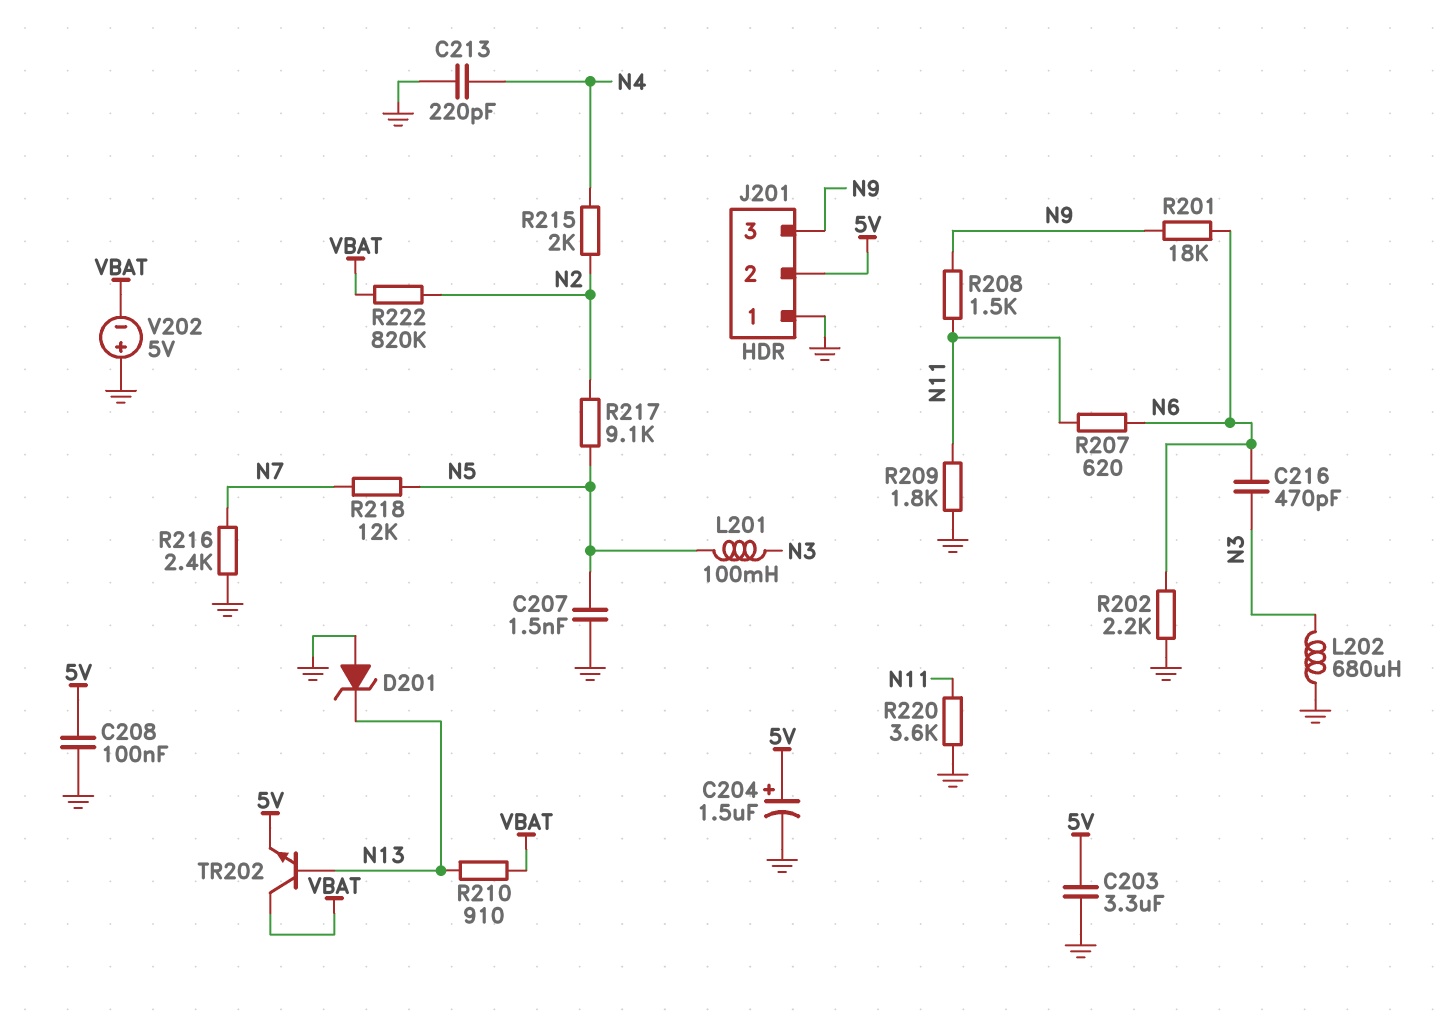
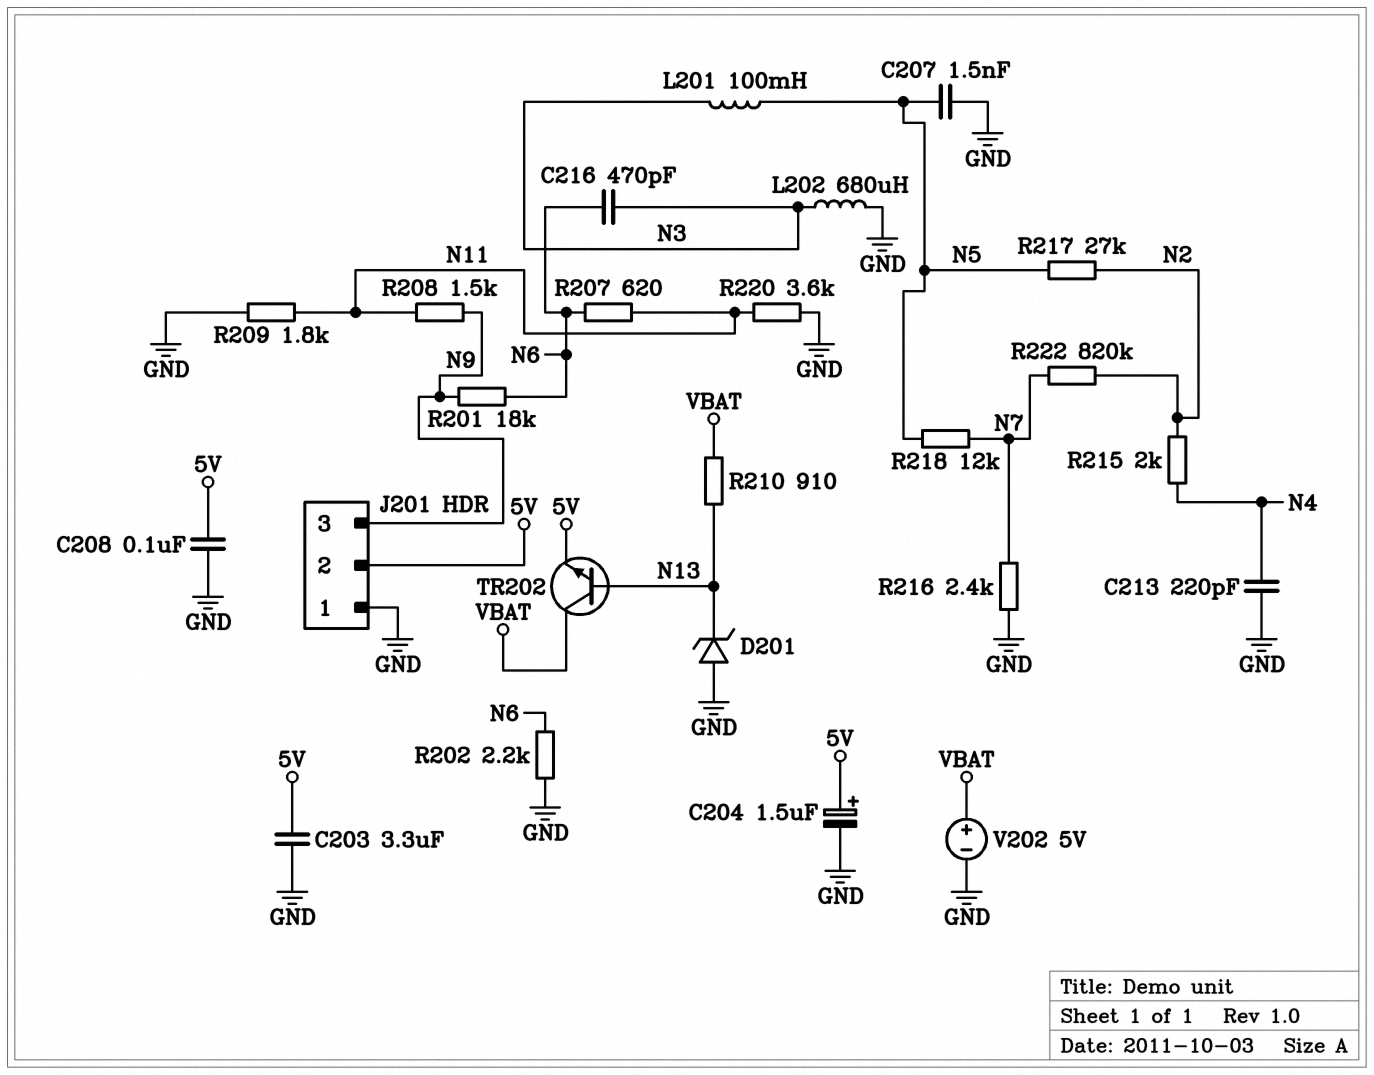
R217: 9.1k (N2, N5) -> 27k (N2, N5)
R222: 820k (N2, VBAT) -> 820k (N2, N7)
V202: 5V (plus GND, minus VBAT) -> 5V (plus VBAT, minus GND)

